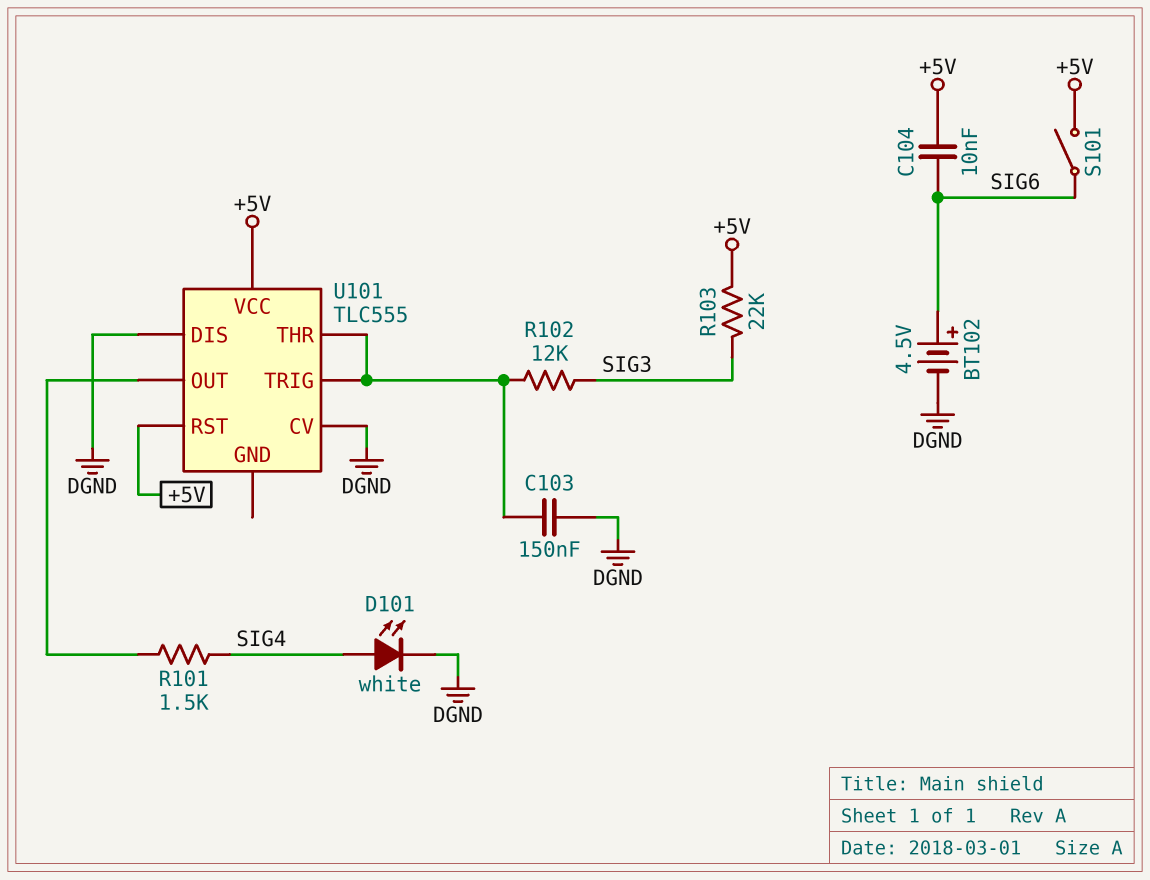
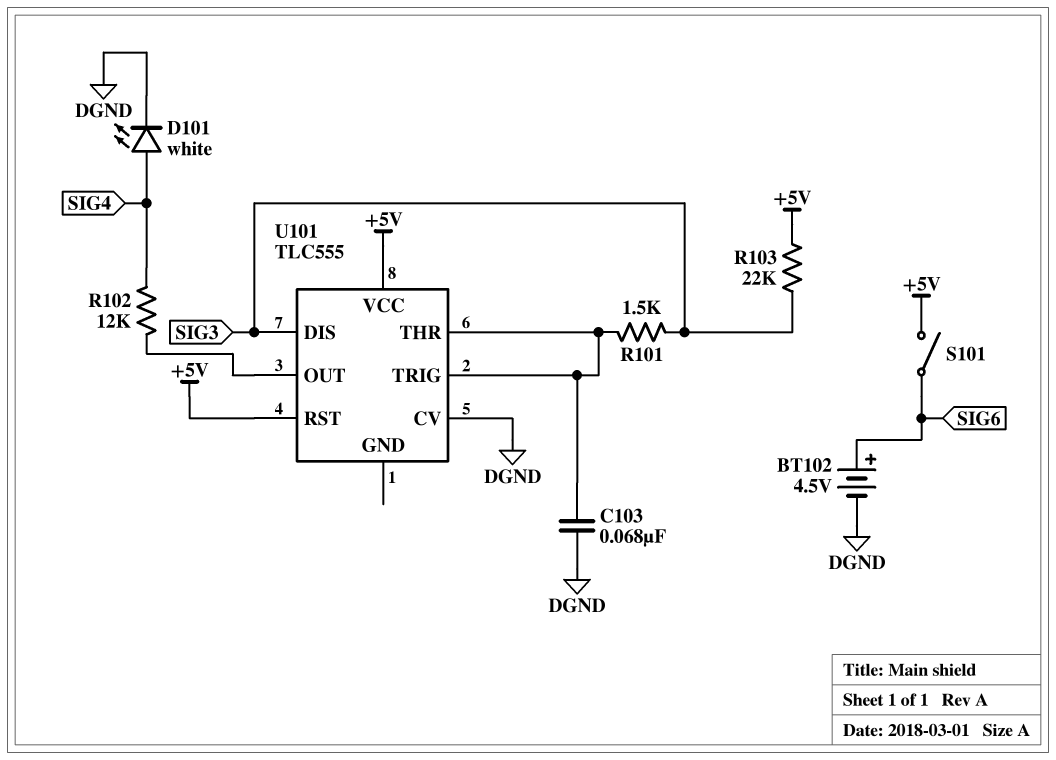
C103: 150nF (DGND, U101/THR) -> 68nF (DGND, U101/THR)
C104: 10nF (+5V, SIG6) -> none
R101: 1.5k (SIG4, U101/OUT) -> 1.5k (SIG3, U101/THR)
R102: 12k (SIG3, U101/THR) -> 12k (SIG4, U101/OUT)
U101 pin DIS: DGND -> SIG3

